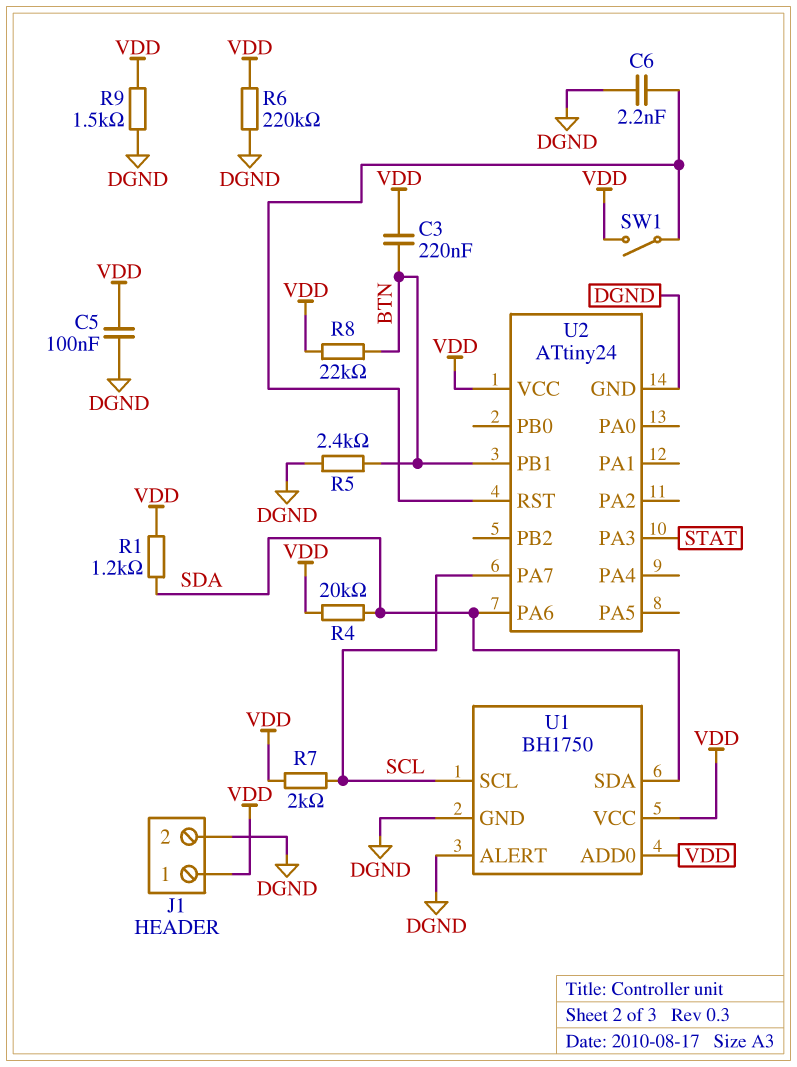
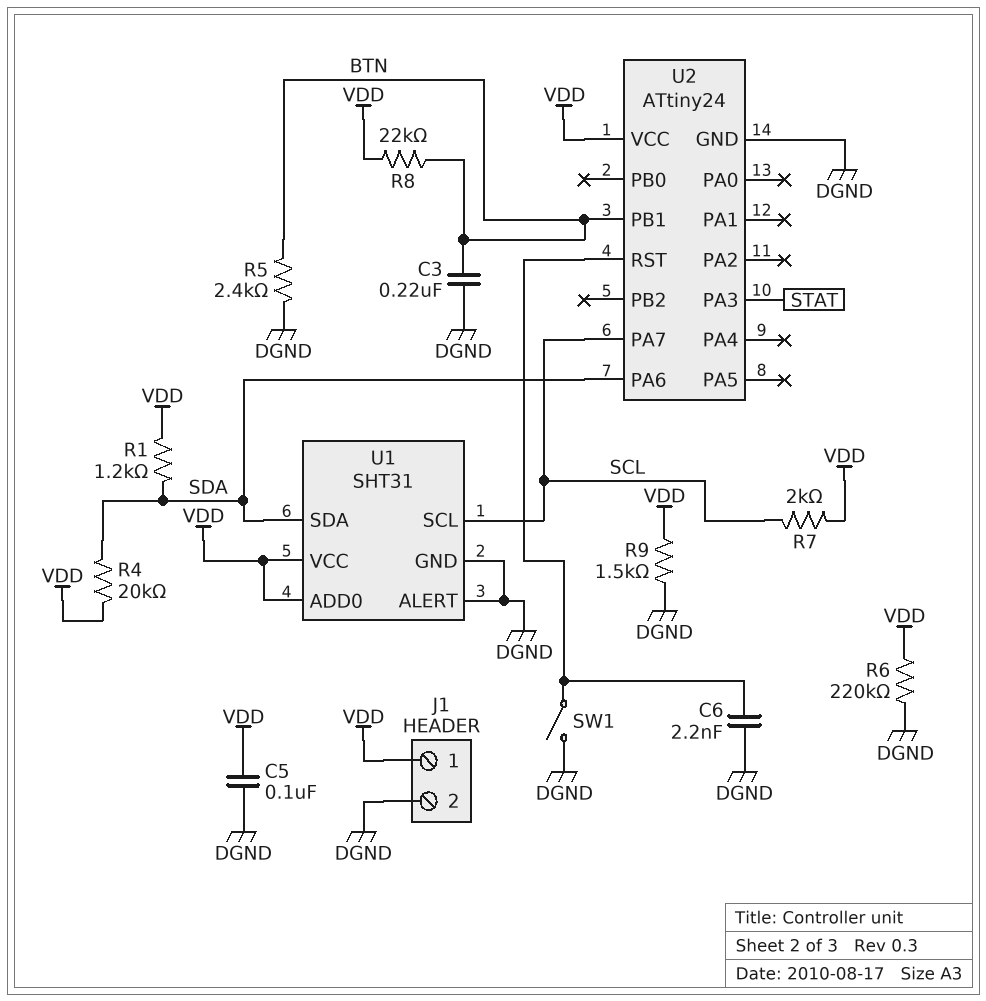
C3: 220nF (BTN, VDD) -> 220nF (BTN, DGND)
SW1: switch (U2/RST, VDD) -> switch (DGND, U2/RST)
U1: BH1750 -> SHT31

